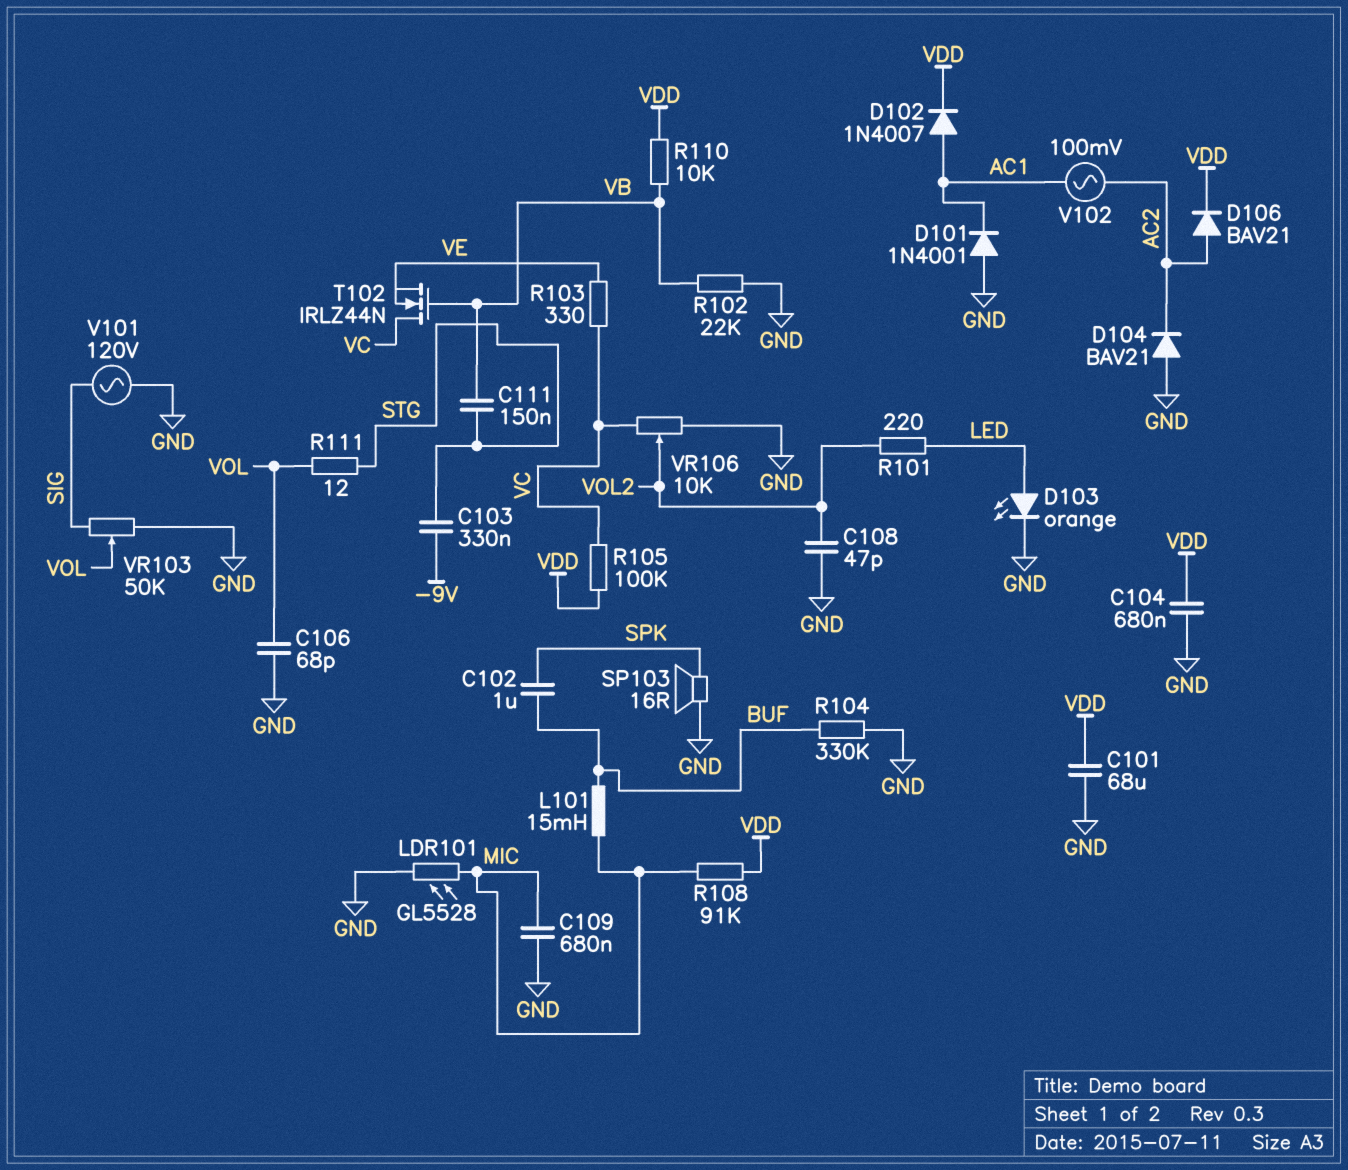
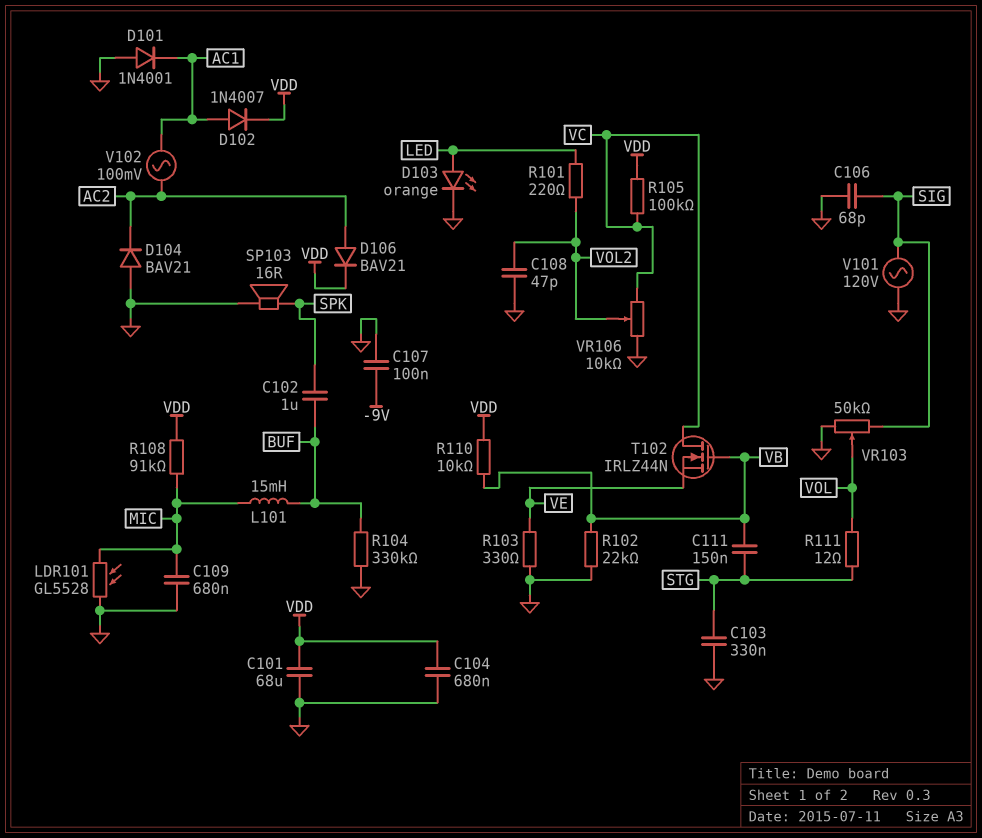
C103: 330nF (-9V, STG) -> 330nF (GND, STG)
C106: 68pF (GND, VOL) -> 68pF (GND, SIG)
C107: none -> 100nF (-9V, GND)
R103: 330 (VC, VE) -> 330 (GND, VE)

